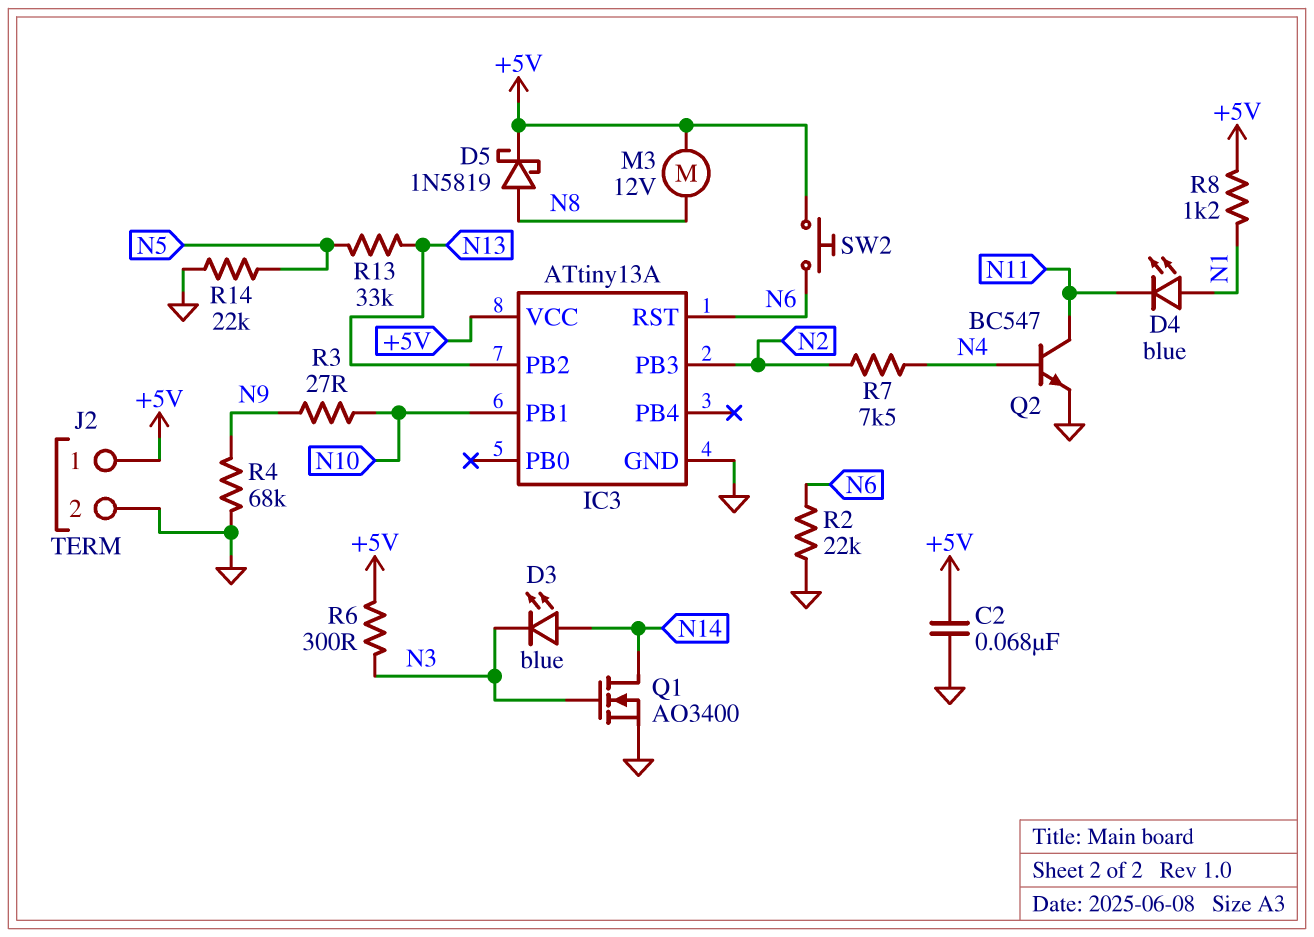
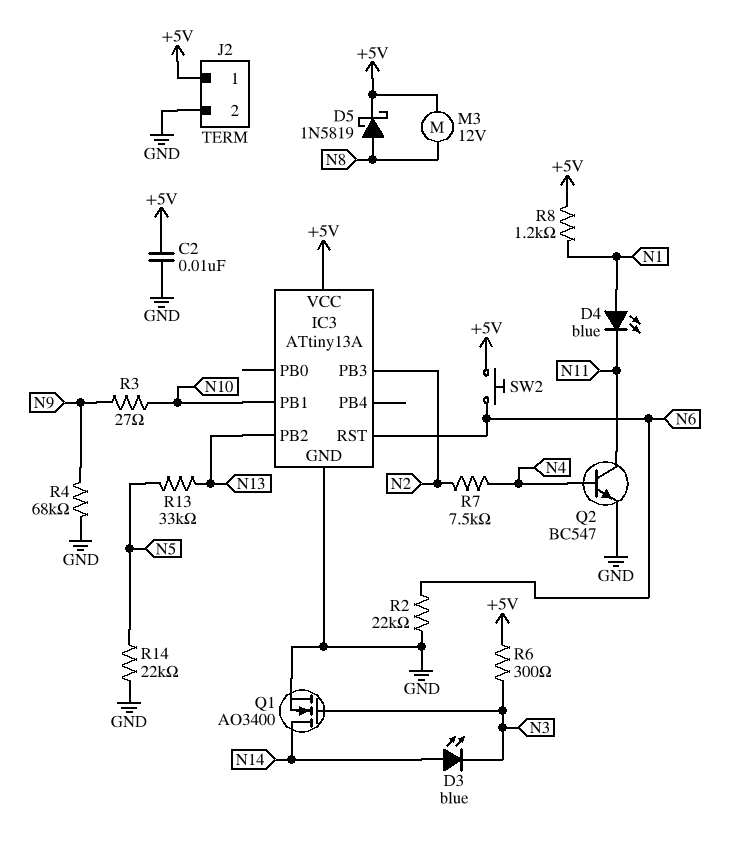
C2: 68nF (+5V, GND) -> 10nF (+5V, GND)

